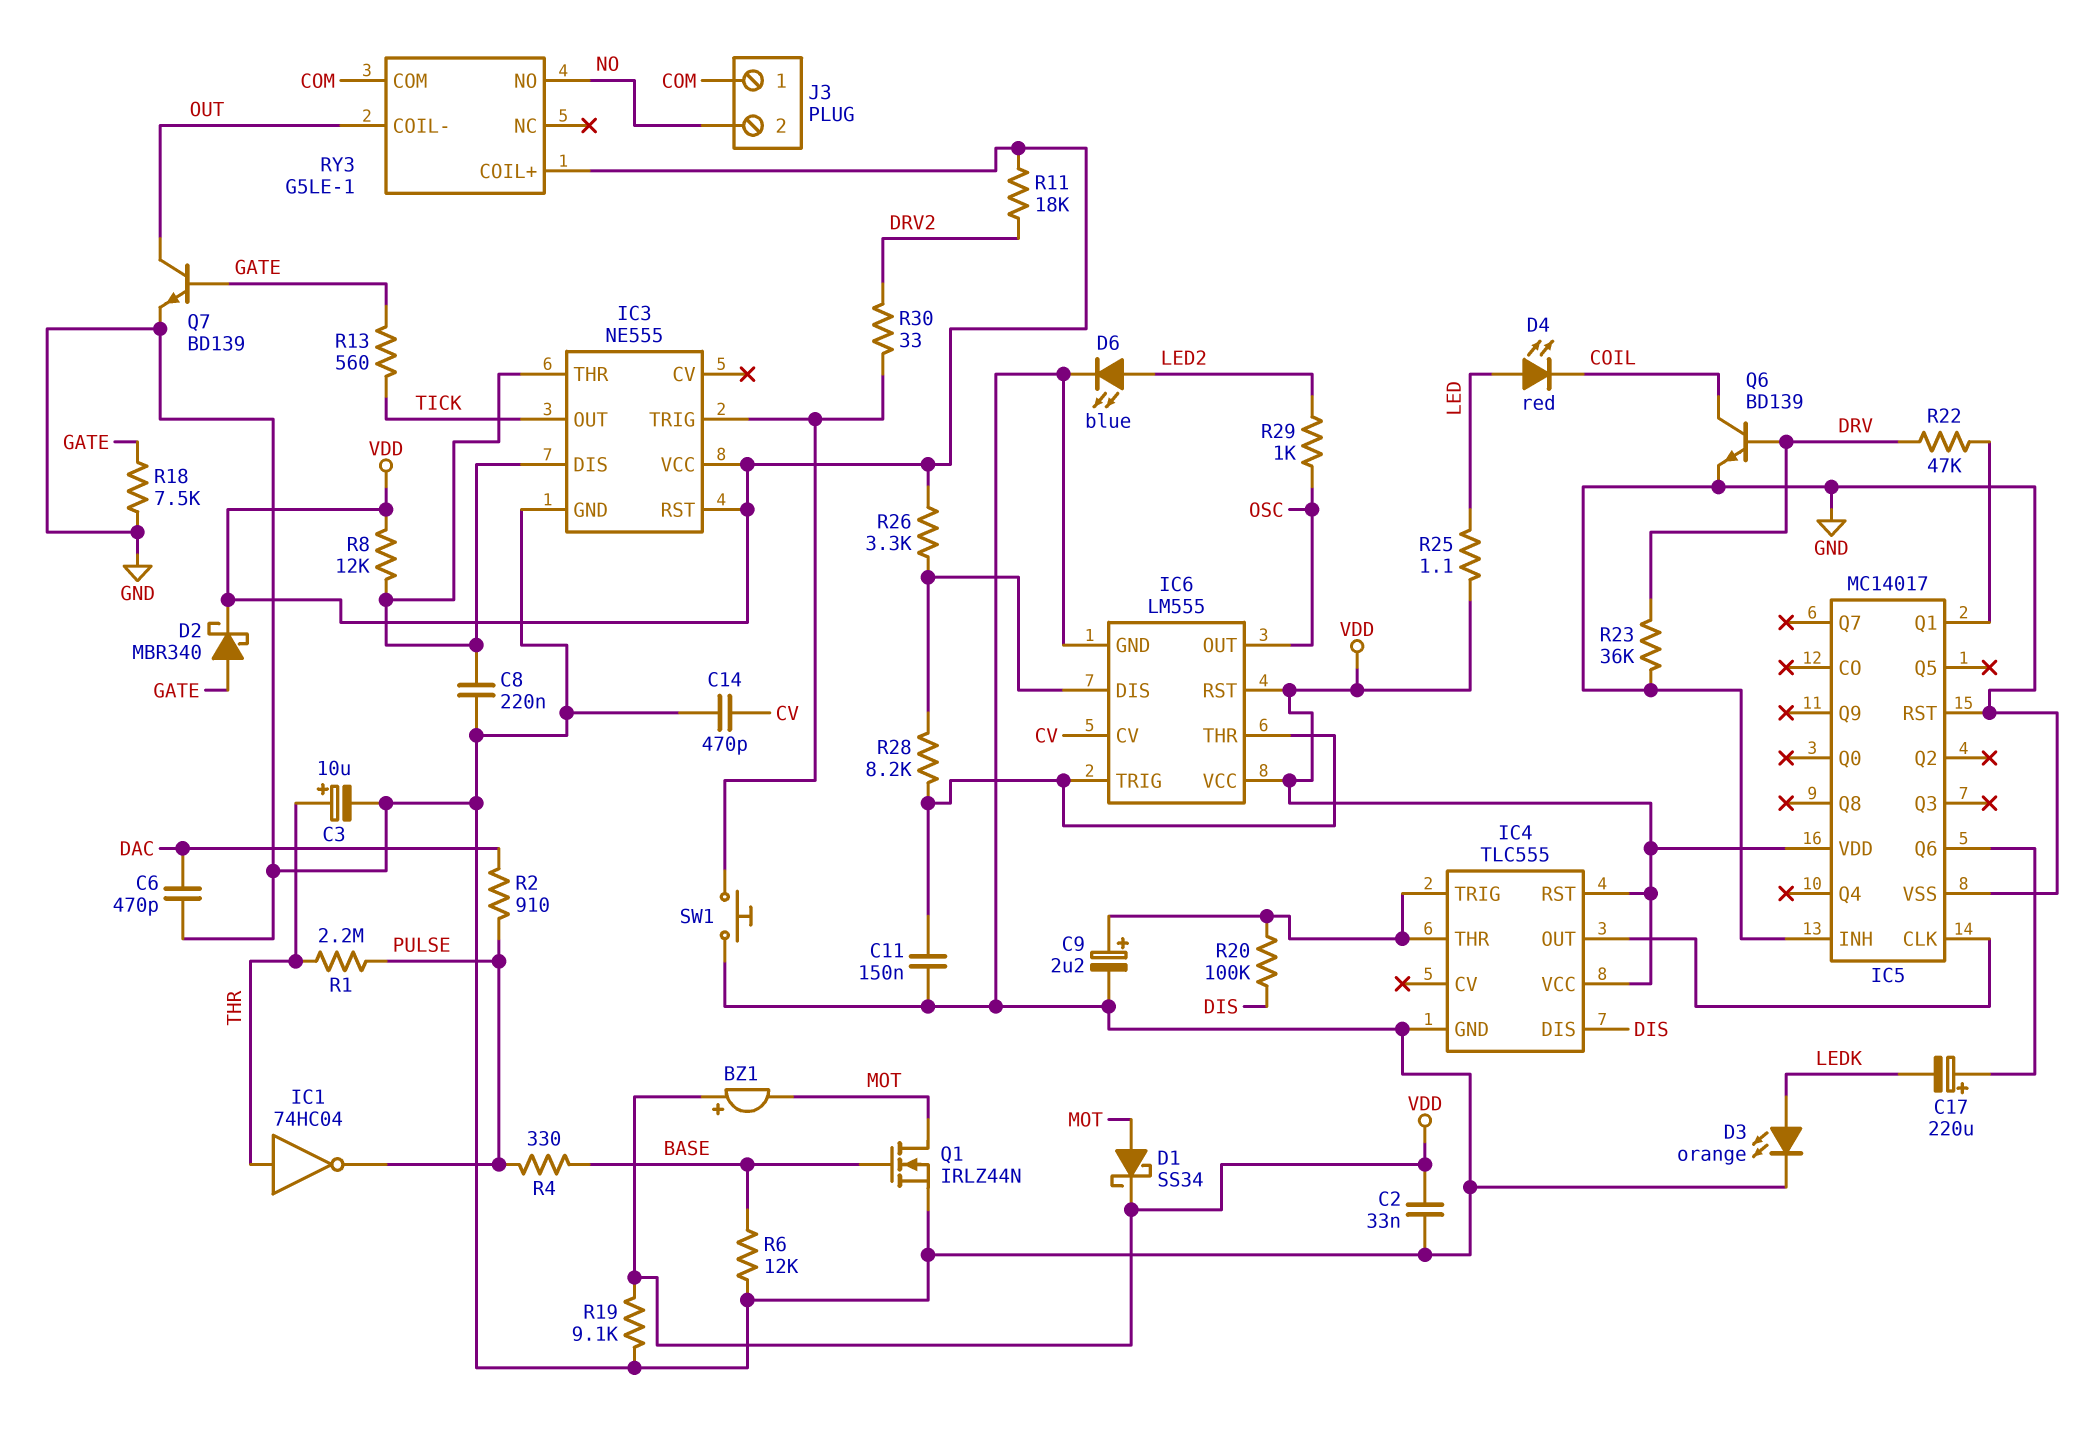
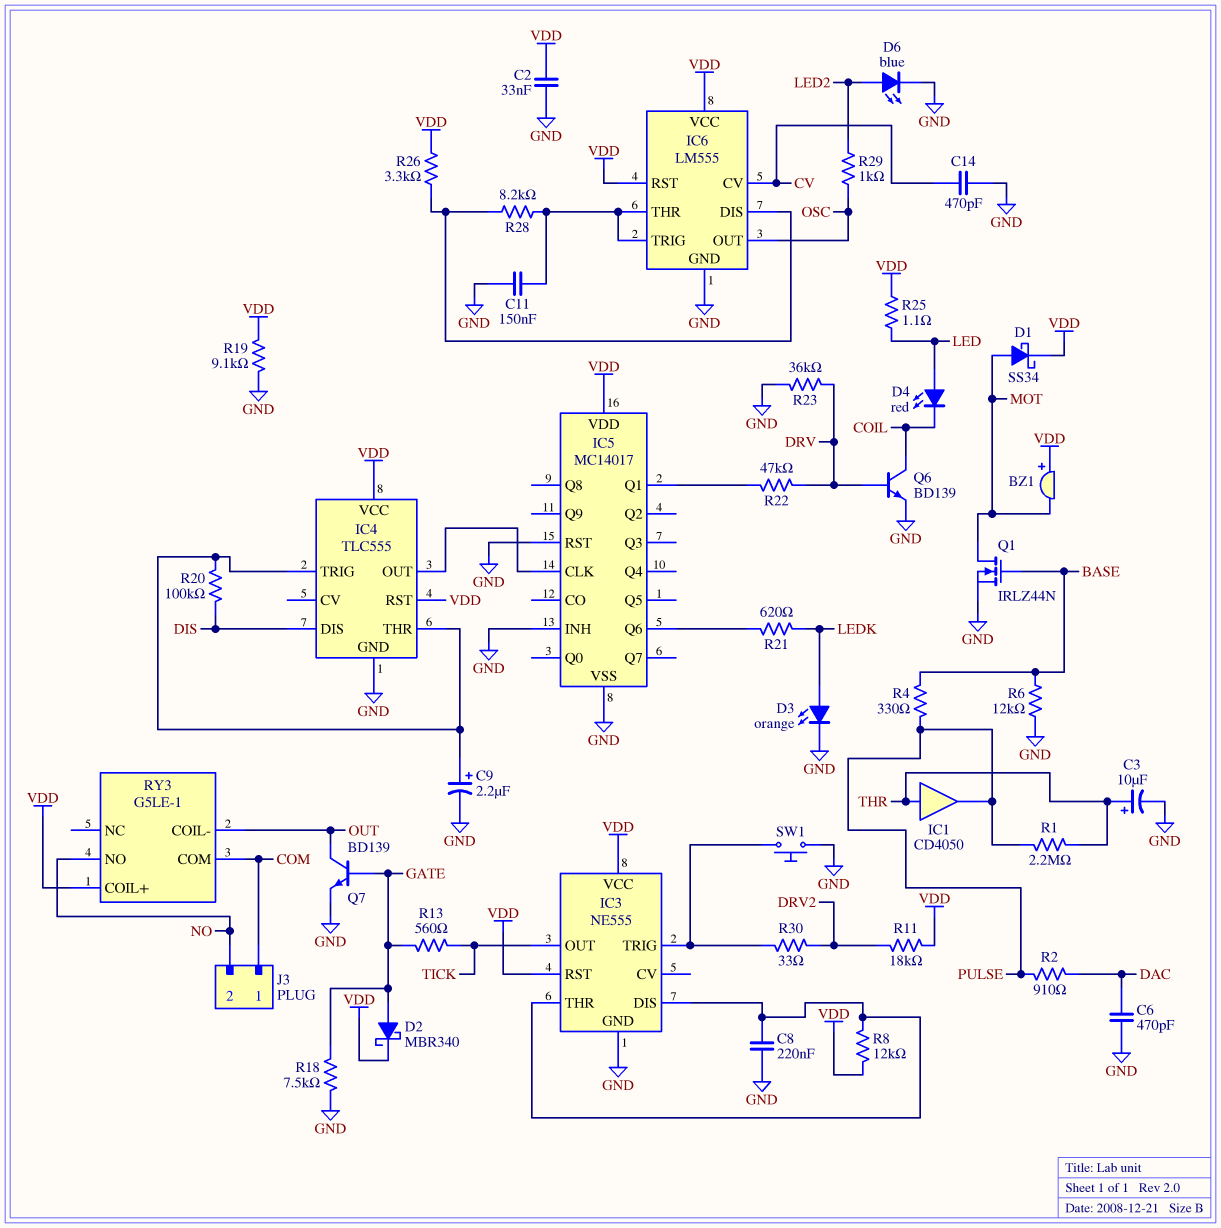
C17: 220uF (plus IC5/Q6, minus LEDK) -> none
IC1: NOT 74HC04 (in THR, out PULSE) -> buffer CD4050 (in THR, out PULSE)
R21: none -> 620 (IC5/Q6, LEDK)

